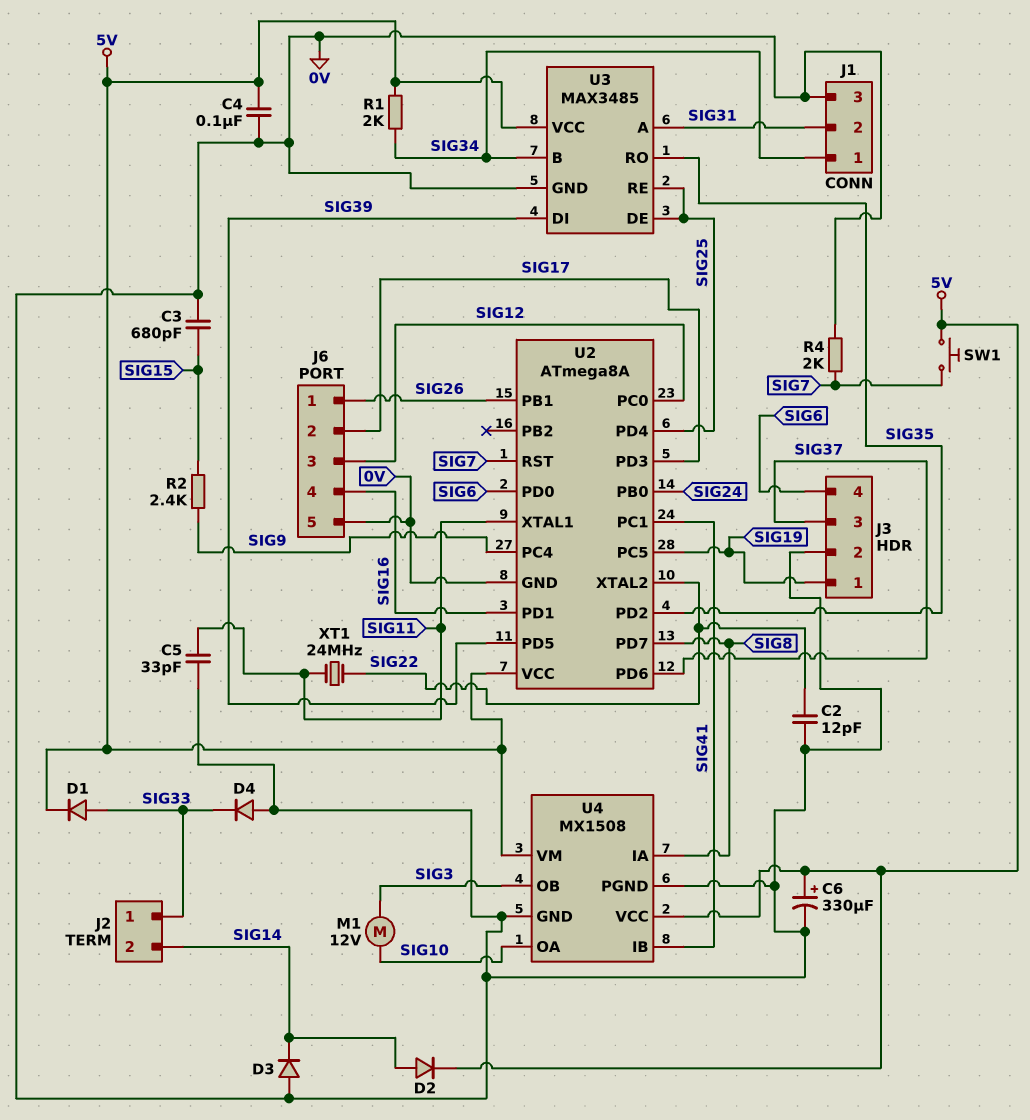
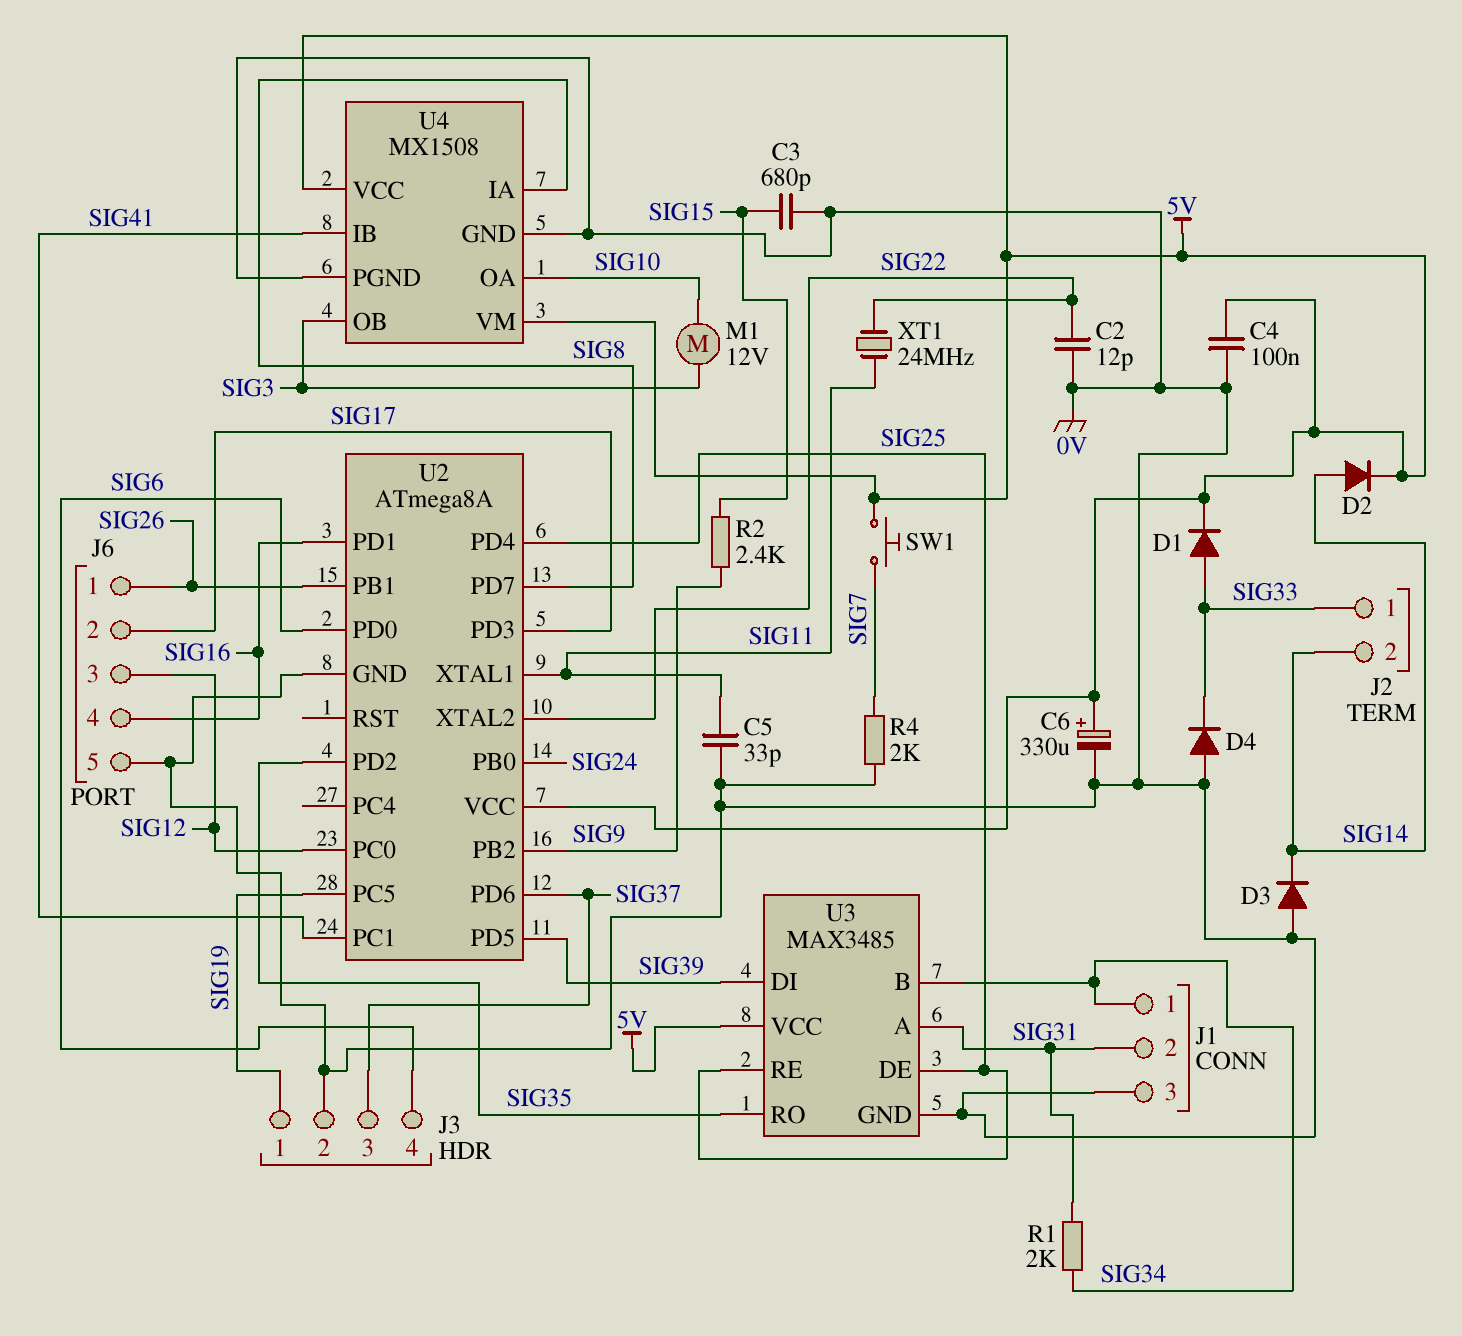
R1: 2k (5V, SIG34) -> 2k (SIG31, SIG34)
U2 pin PB2: none -> SIG9
U2 pin PC4: SIG9 -> none
U2 pin RST: SIG7 -> none

